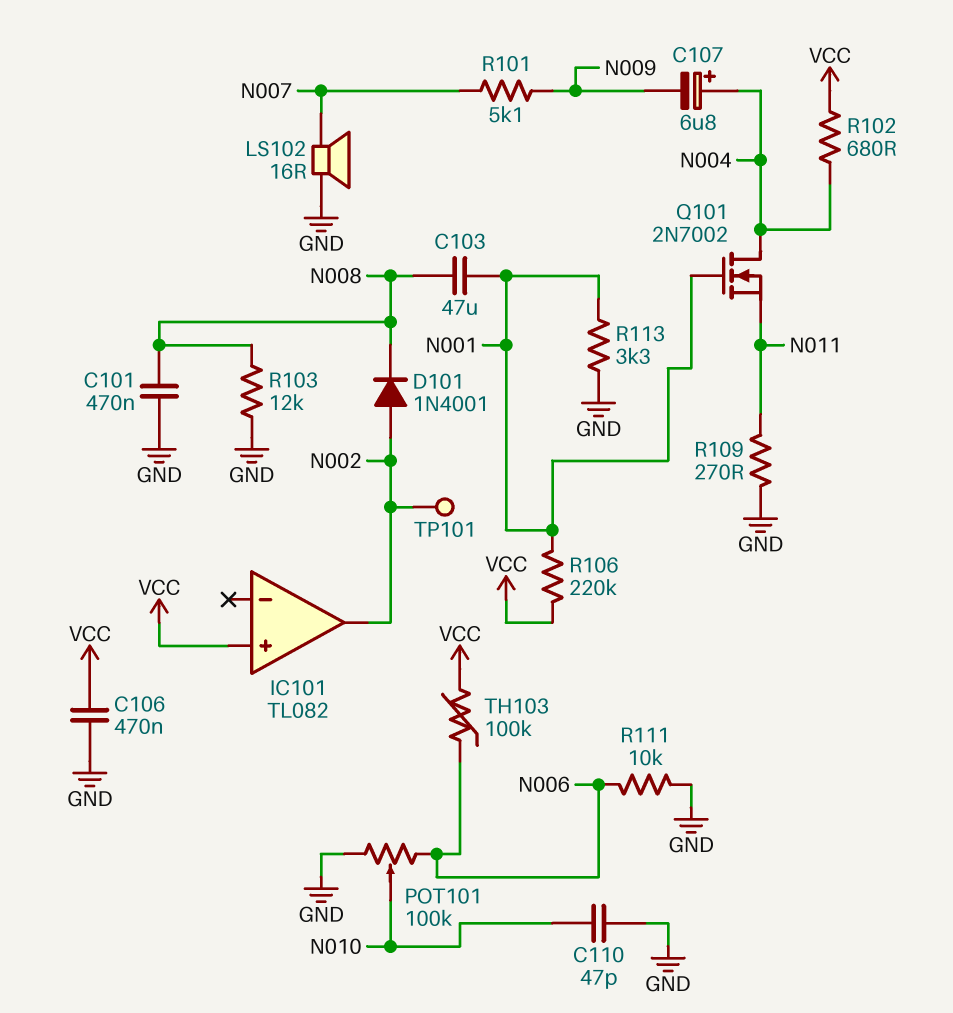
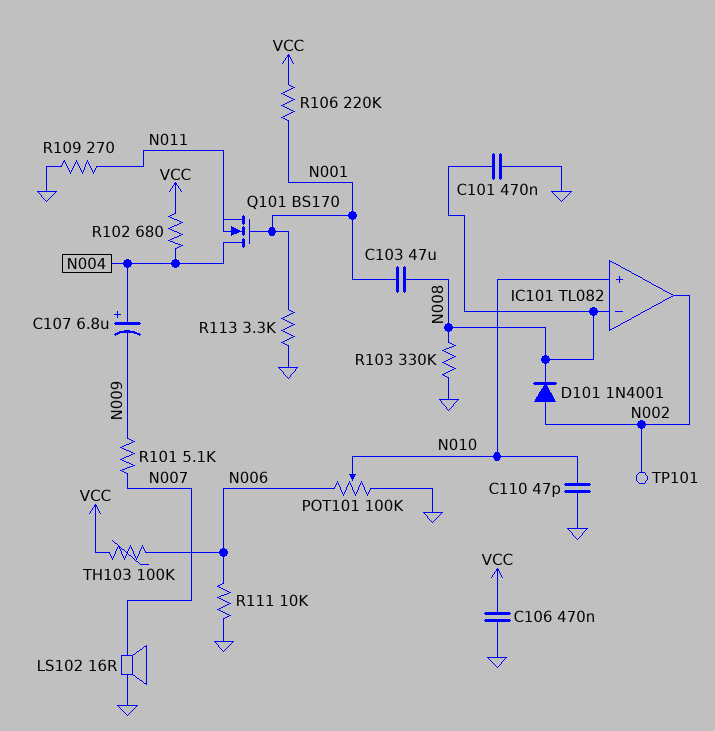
IC101 pin in+: VCC -> N010
IC101 pin in-: none -> N008
Q101: NMOS 2N7002 (G N001, D N004, S N011) -> NMOS BS170 (G N001, D N004, S N011)
R103: 12k (GND, N008) -> 330k (GND, N008)

